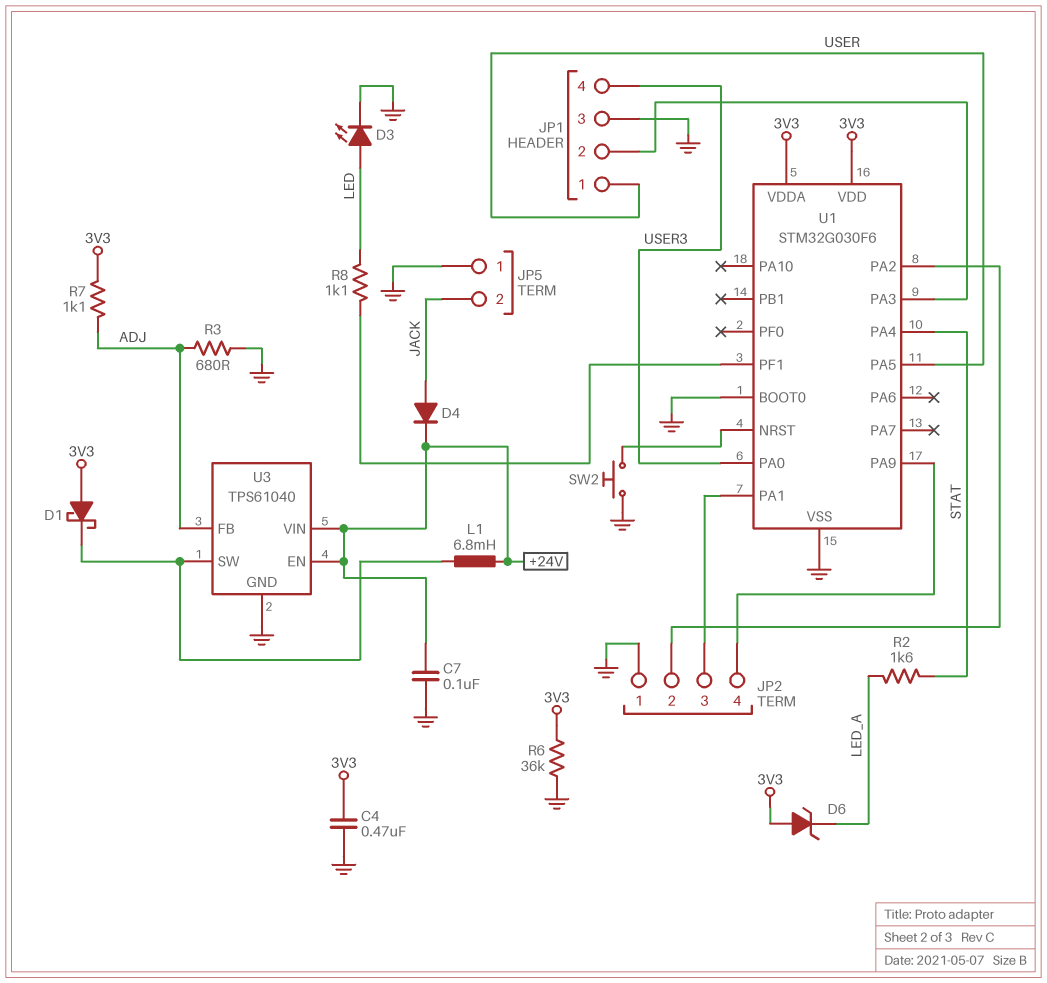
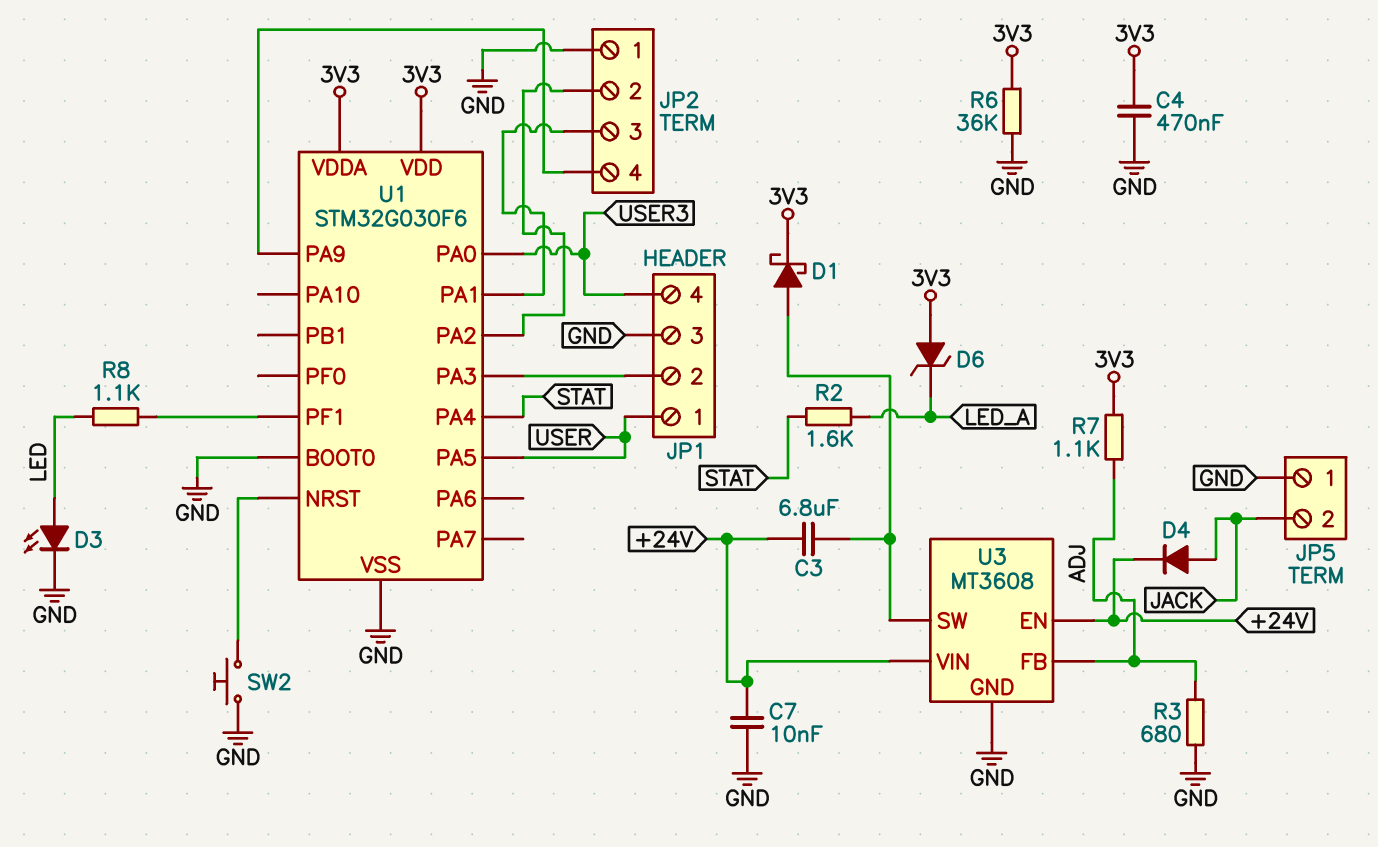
C3: none -> 6.8uF (+24V, U3/SW)
C7: 100nF (+24V, GND) -> 10nF (+24V, GND)
D1: schottky (A 3V3, K U3/SW) -> schottky (A U3/SW, K 3V3)
L1: 6.8mH (+24V, U3/SW) -> none
U3: TPS61040 -> MT3608

